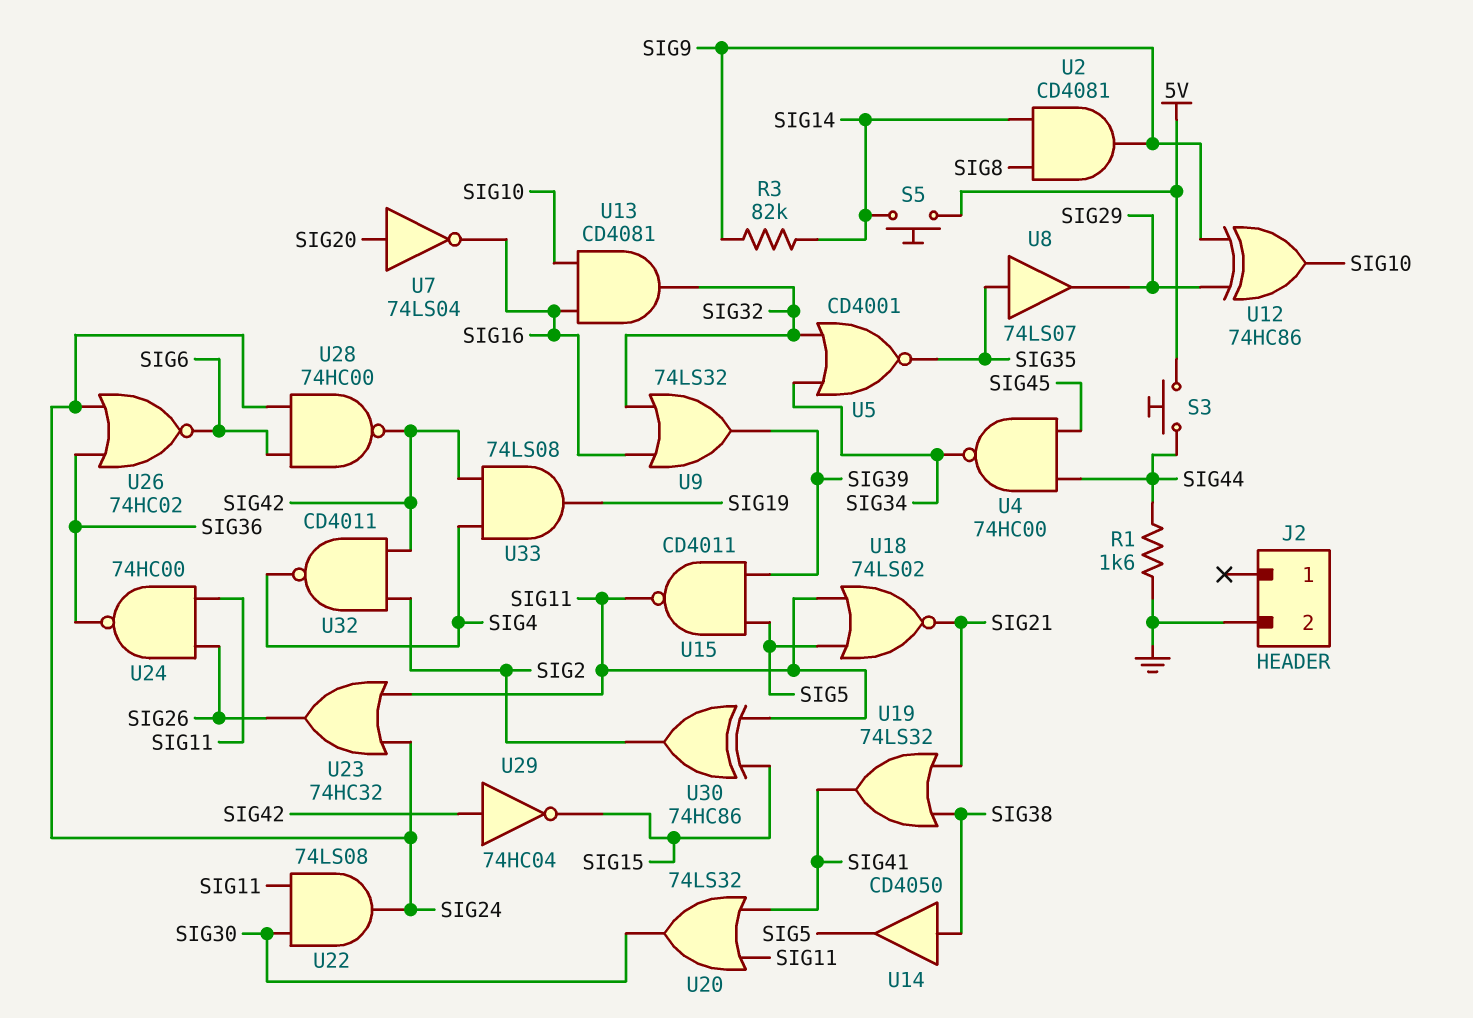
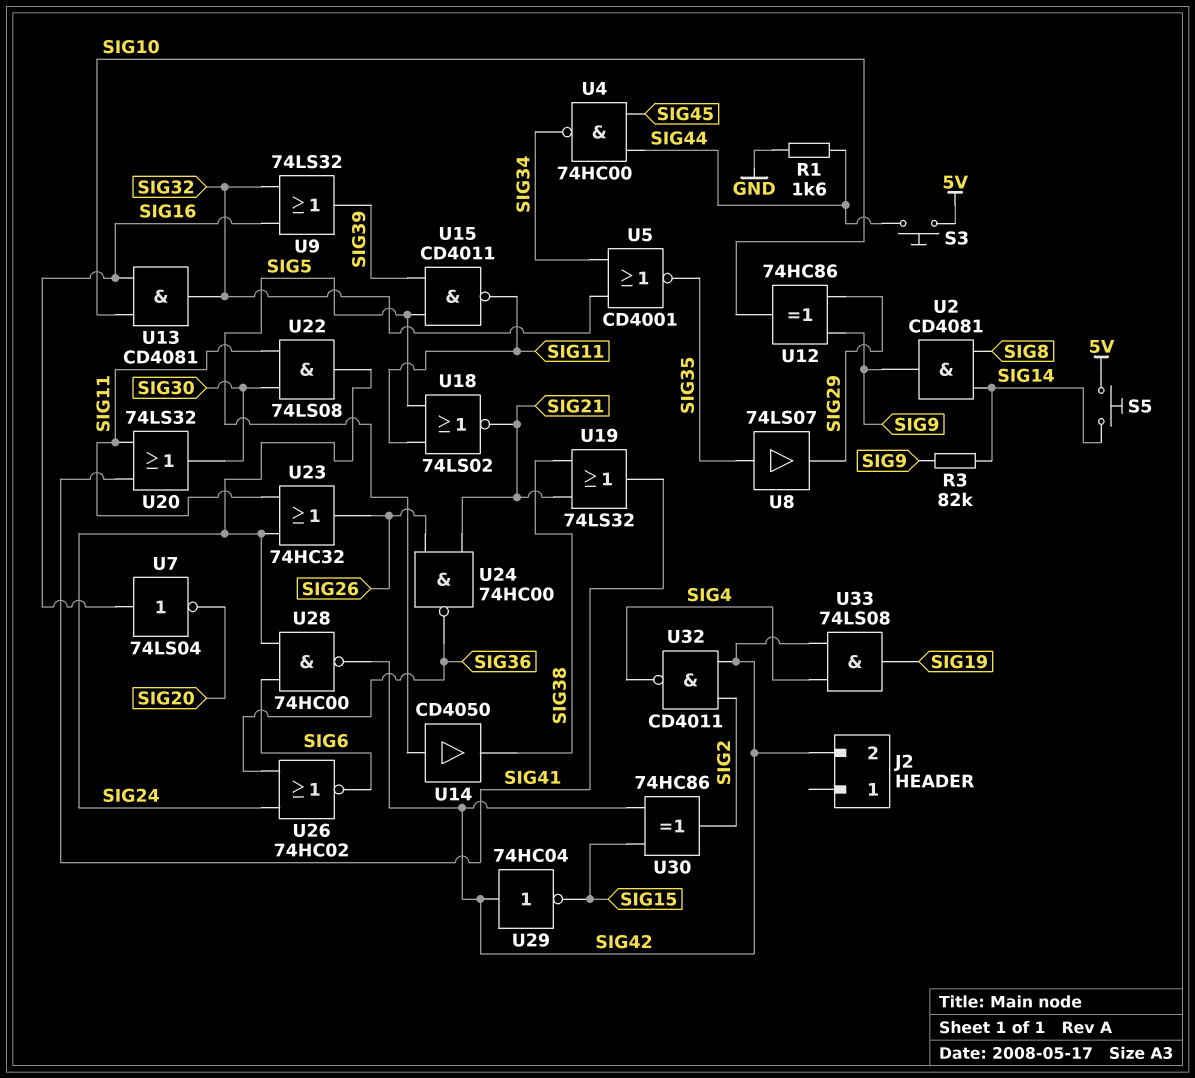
J2 pin 2: GND -> SIG42
U7: NOT 74LS04 (in SIG20, out SIG16) -> NOT 74LS04 (in SIG16, out SIG20)
U14: buffer CD4050 (in SIG38, out SIG5) -> buffer CD4050 (in SIG5, out SIG38)
U24: NAND 74HC00 (in SIG11, in SIG26, out SIG36) -> NAND 74HC00 (in SIG21, in SIG26, out SIG36)
U30: XOR 74HC86 (in SIG11, in SIG15, out SIG2) -> XOR 74HC86 (in SIG15, in SIG42, out SIG2)

